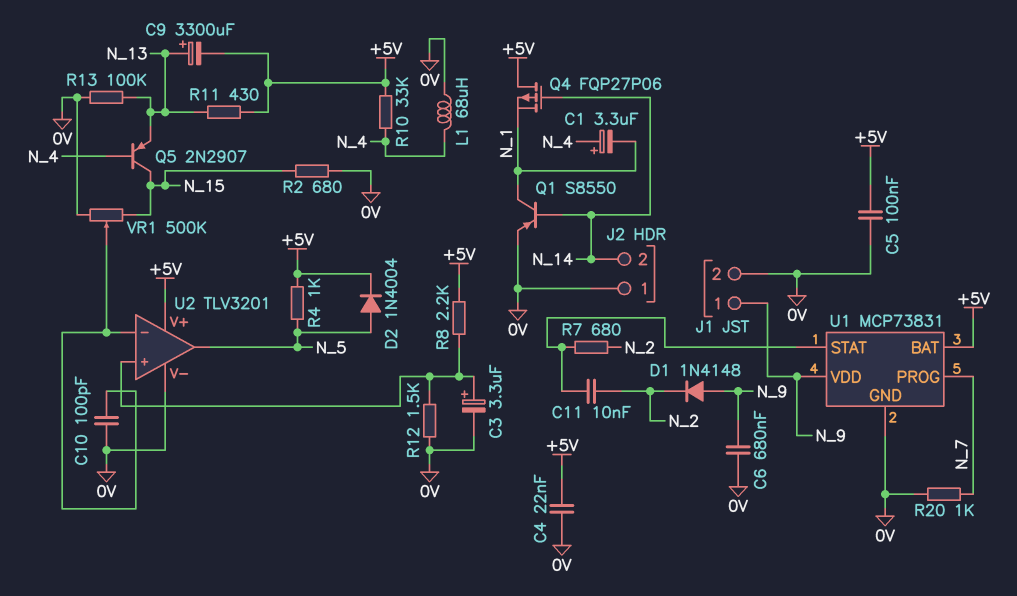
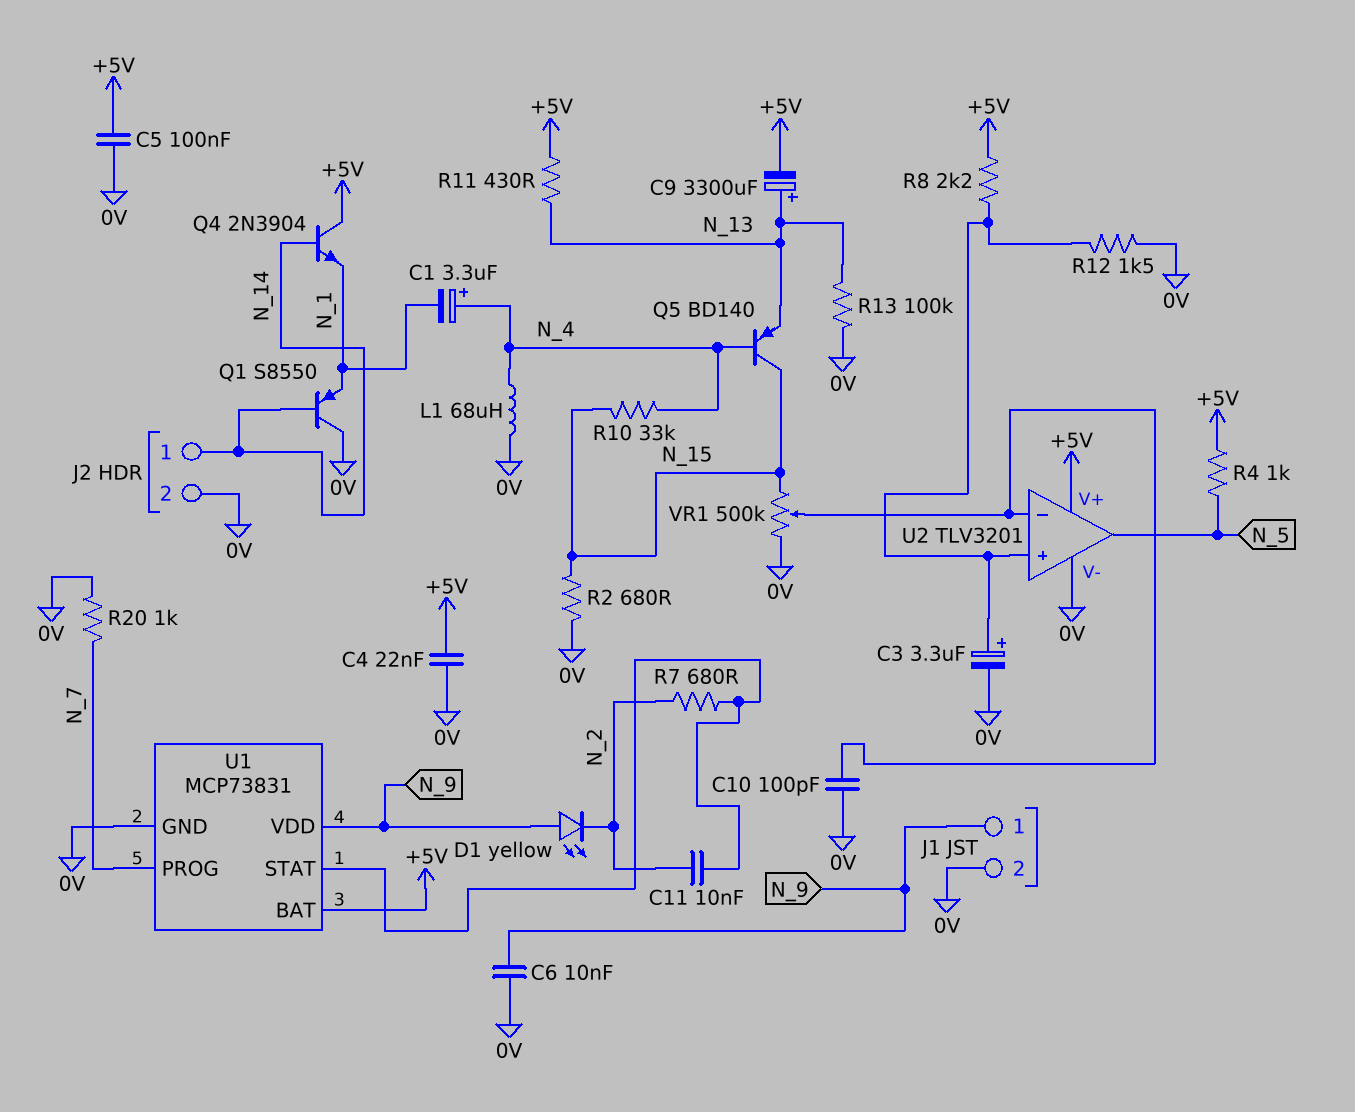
C6: 680nF (0V, N_9) -> 10nF (0V, N_9)
D1: diode 1N4148 (A N_9, K N_2) -> LED yellow (A N_9, K N_2)
D2: diode 1N4004 (A N_5, K +5V) -> none
J2 pin 1: 0V -> N_14
J2 pin 2: N_14 -> 0V
Q1: PNP S8550 (B N_14, C N_1, E 0V) -> PNP S8550 (B N_14, C 0V, E N_1)
Q4: PMOS FQP27P06 (G N_14, D +5V, S N_1) -> NPN 2N3904 (B N_14, C +5V, E N_1)
Q5: PNP 2N2907 (B N_4, C N_15, E N_13) -> PNP BD140 (B N_4, C N_15, E N_13)
R10: 33k (+5V, N_4) -> 33k (N_4, N_15)

